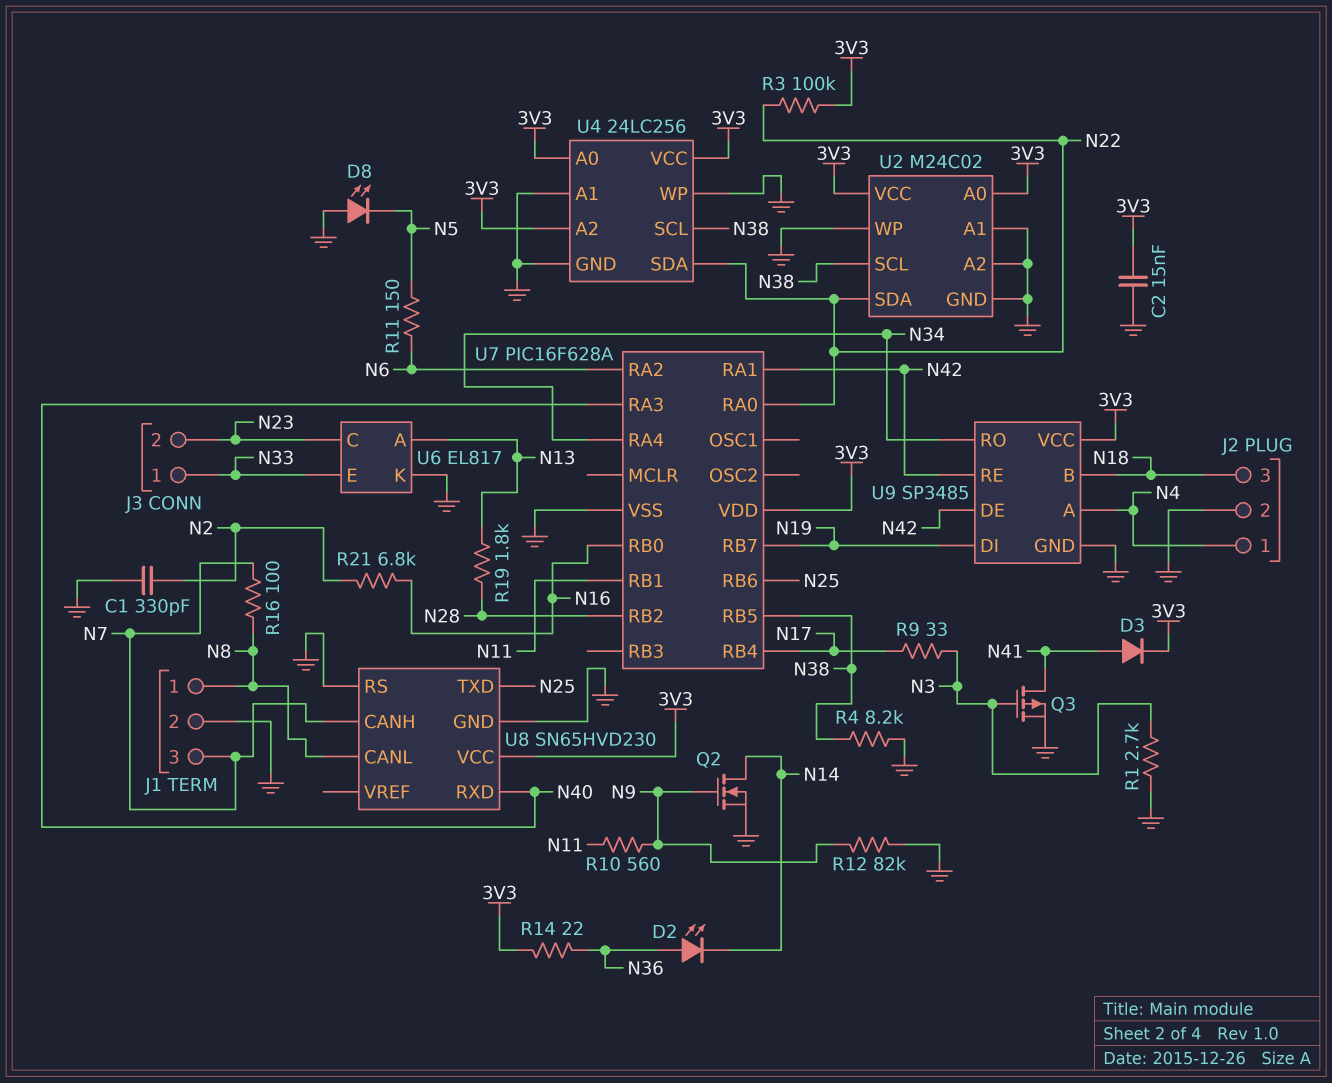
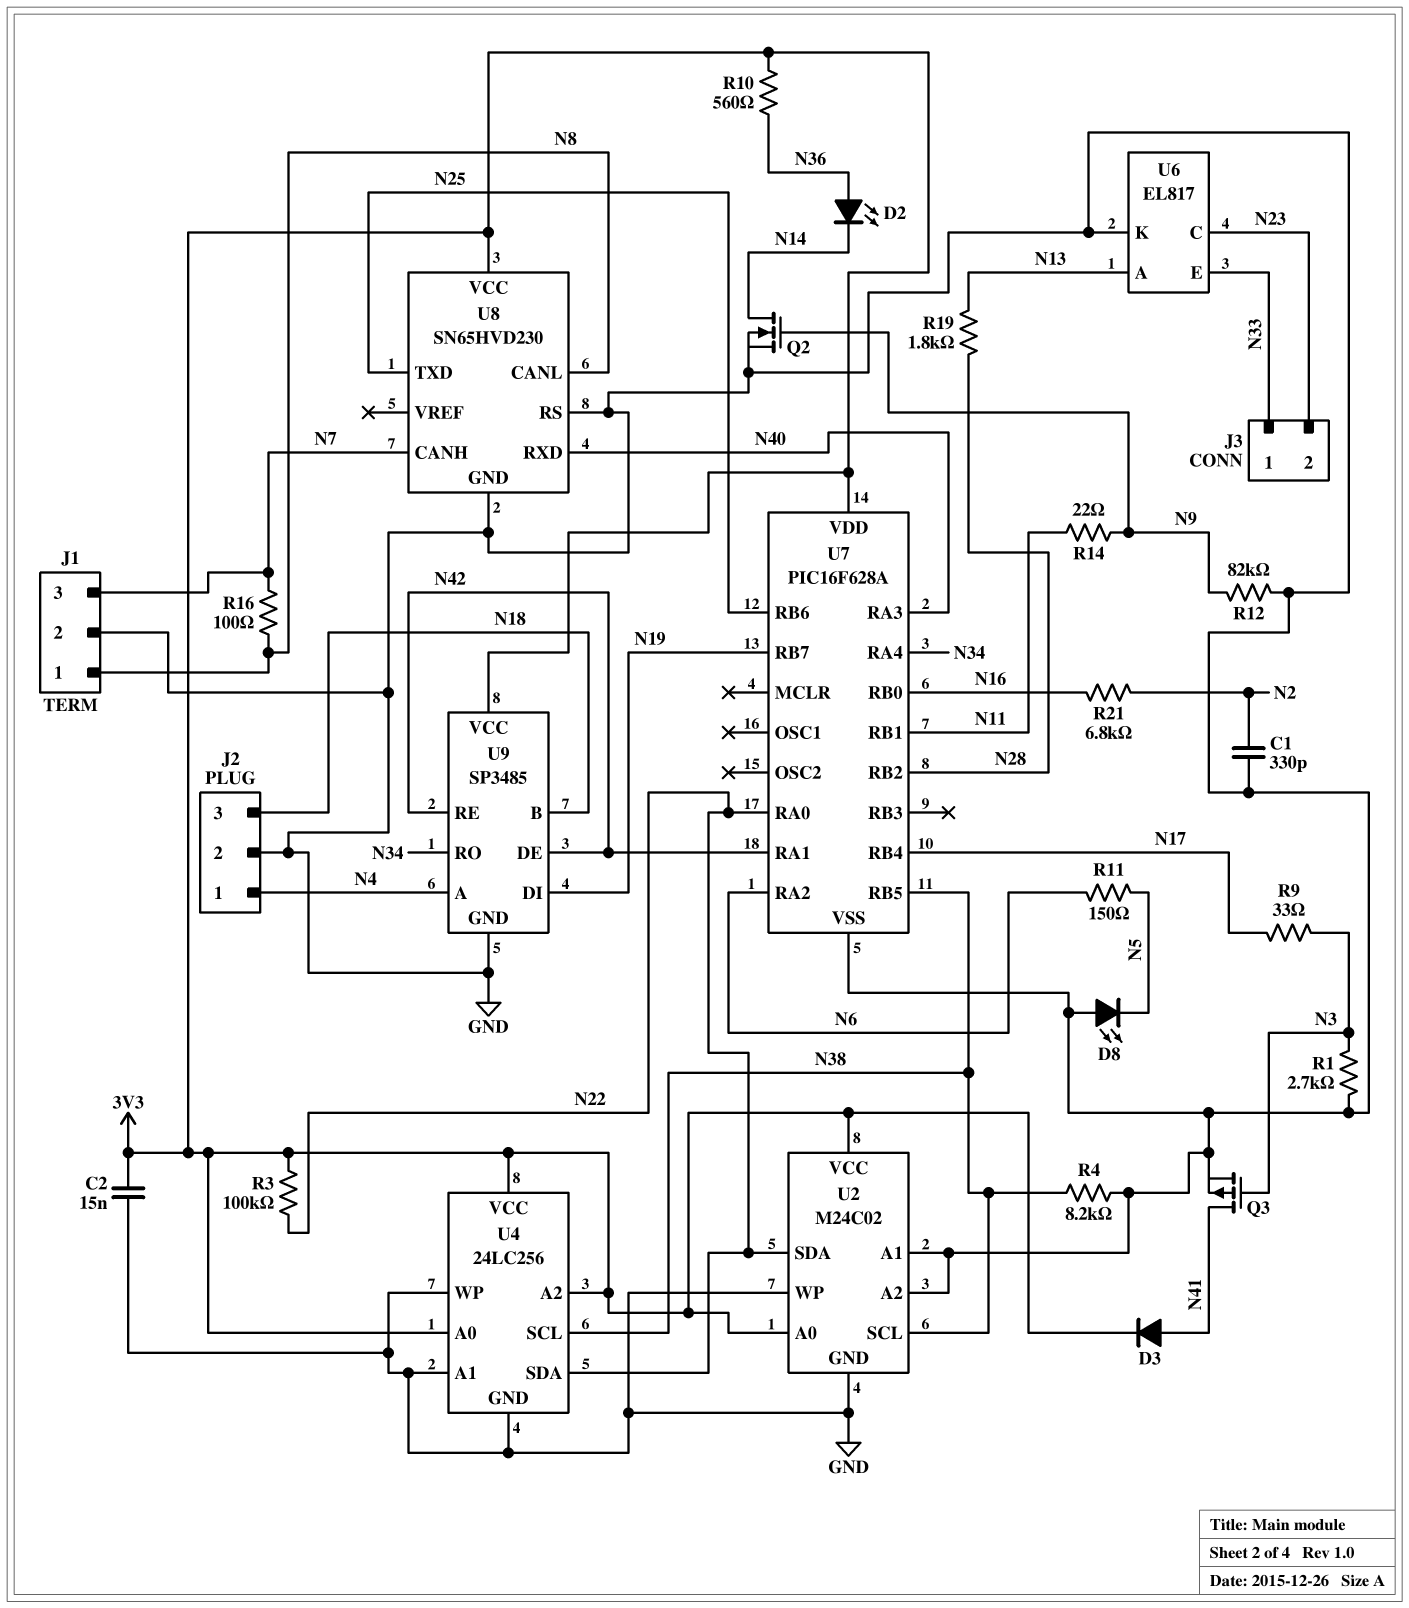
R10: 560 (N9, N11) -> 560 (3V3, N36)
R14: 22 (3V3, N36) -> 22 (N9, N11)

